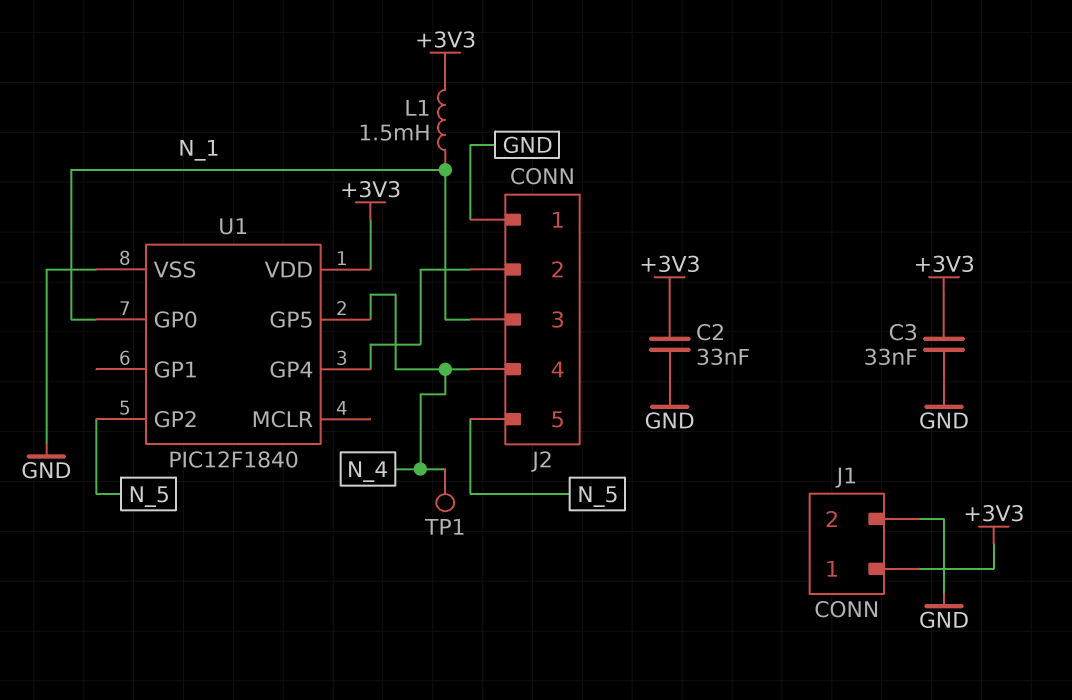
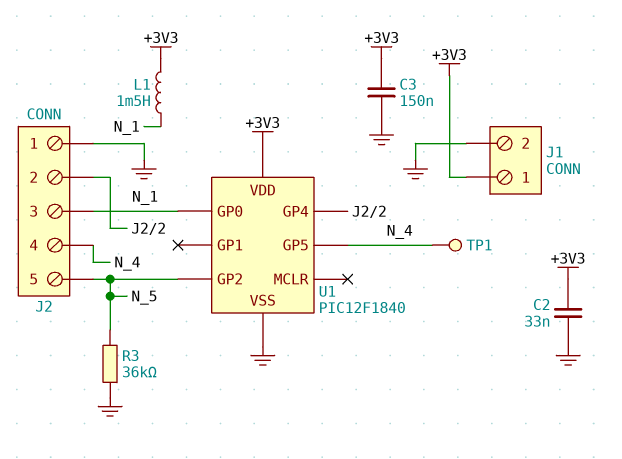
C3: 33nF (+3V3, GND) -> 150nF (+3V3, GND)
R3: none -> 36k (GND, N_5)

